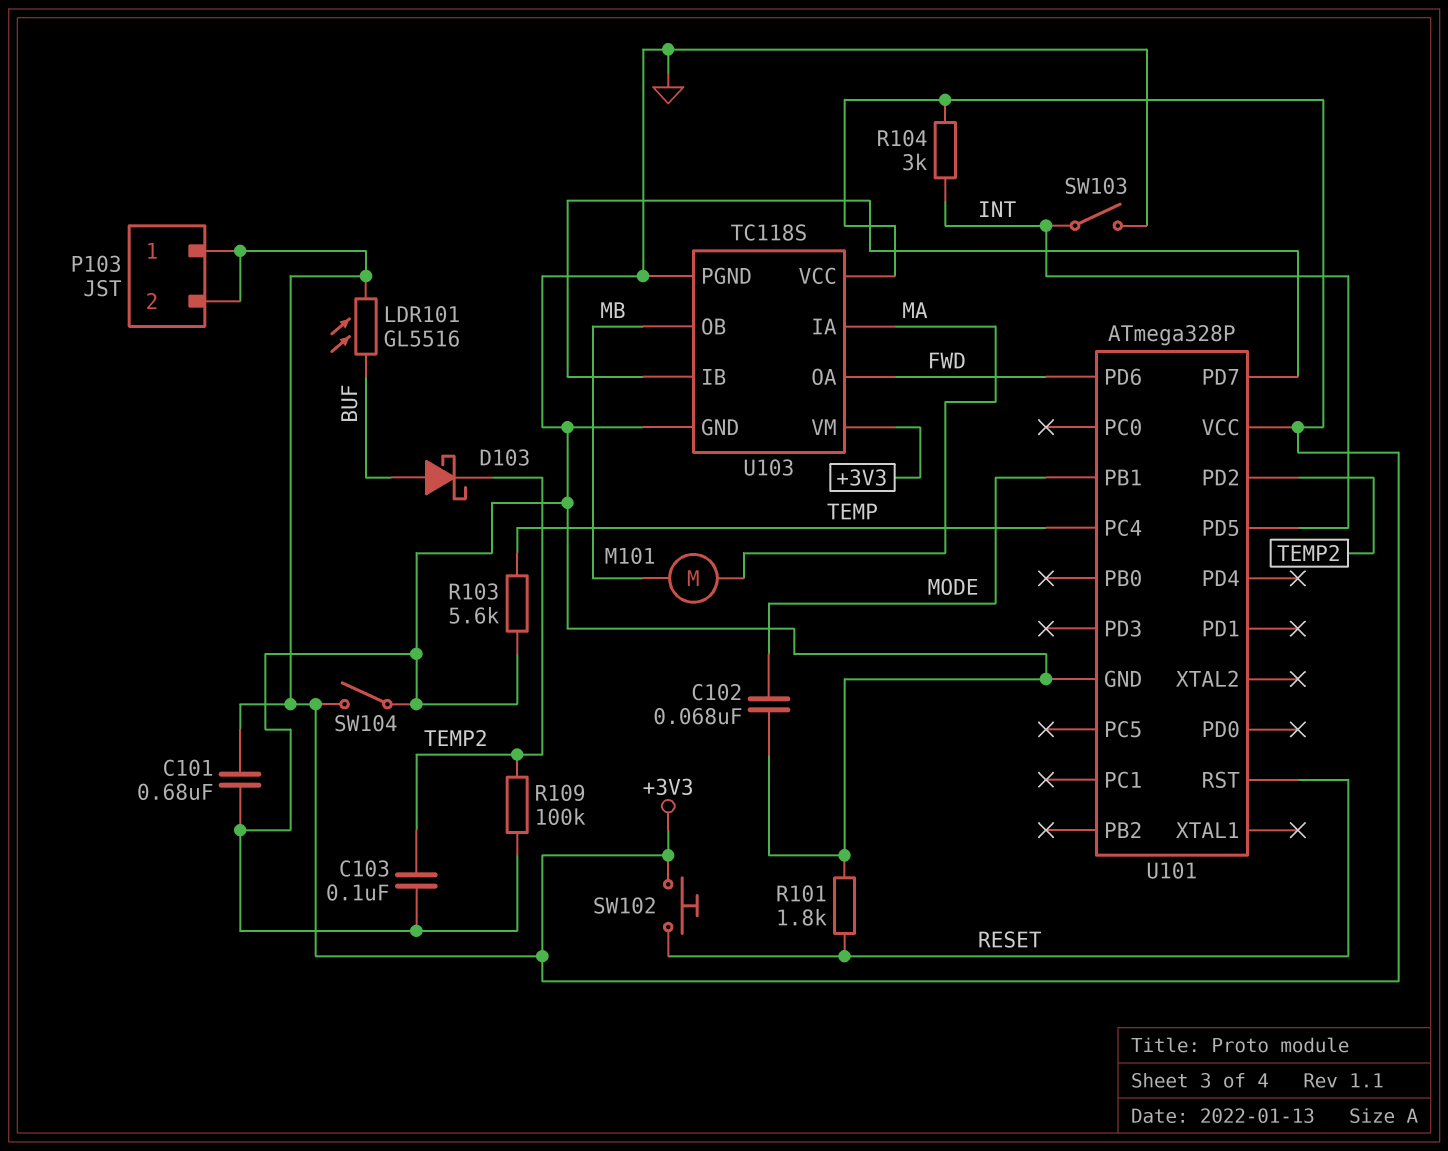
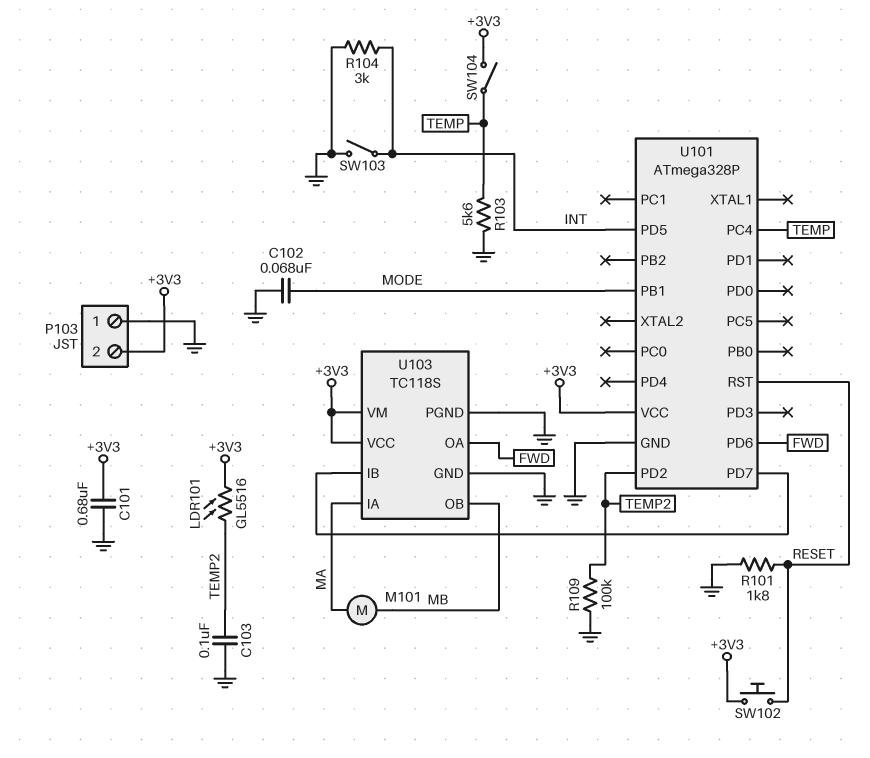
D103: schottky (A BUF, K TEMP2) -> none
LDR101: GL5516 (+3V3, BUF) -> GL5516 (+3V3, TEMP2)
P103 pin 1: +3V3 -> GND
R104: 3k (+3V3, INT) -> 3k (GND, INT)
SW104: switch (+3V3, GND) -> switch (+3V3, TEMP)

